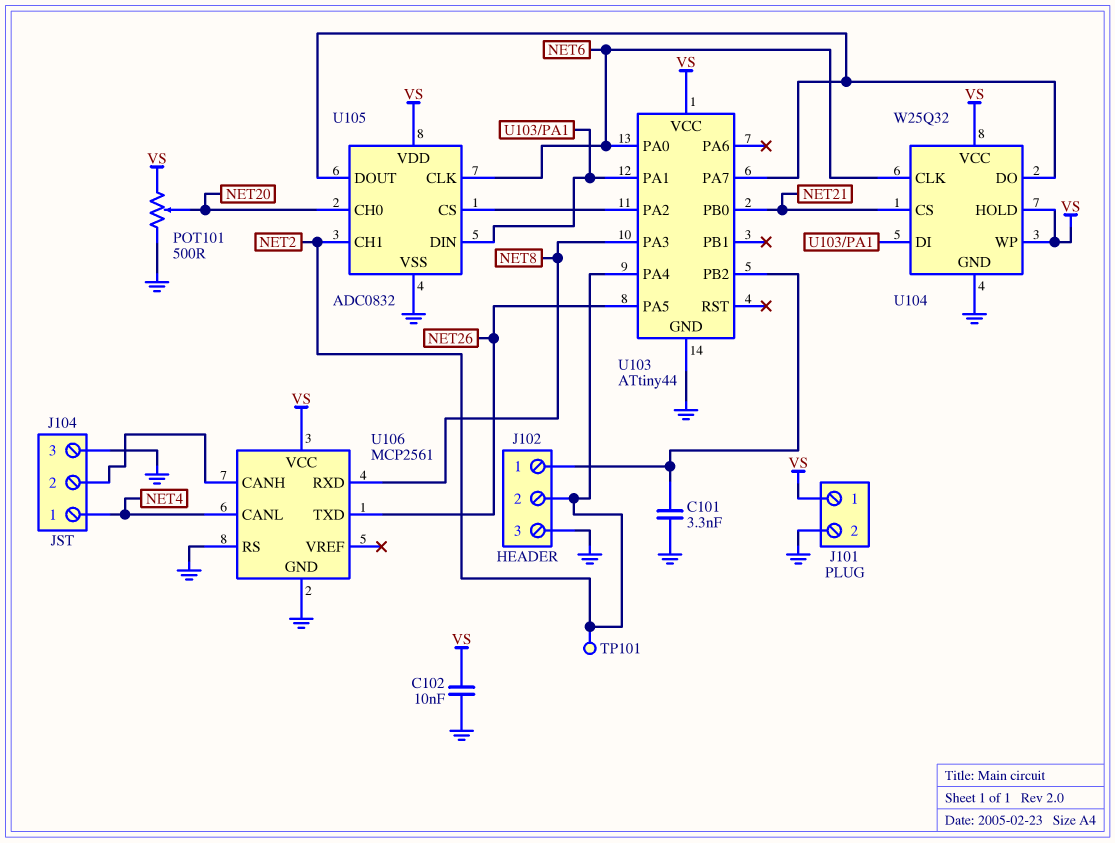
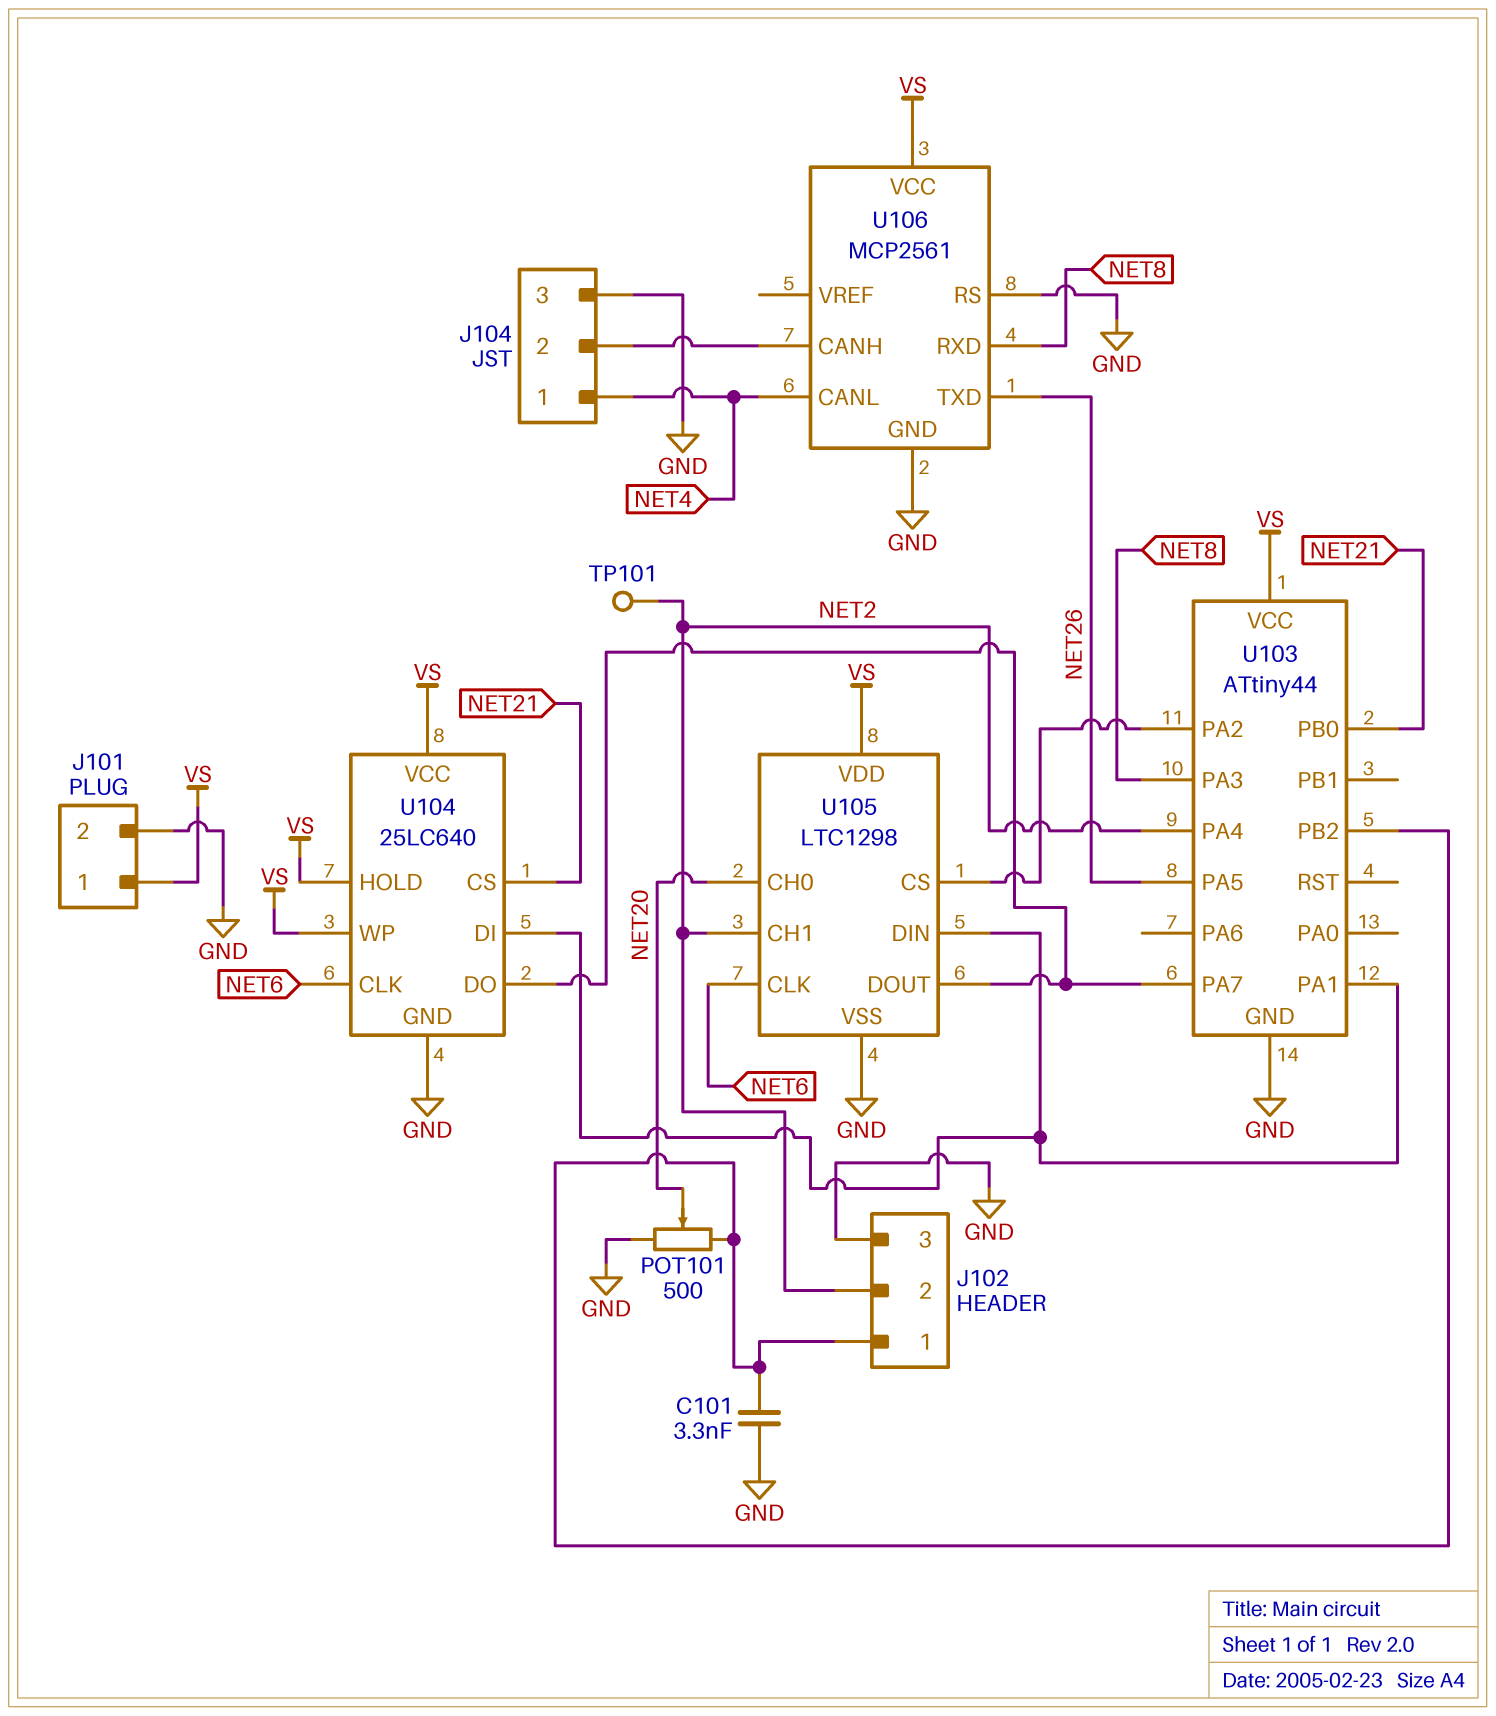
C102: 10nF (GND, VS) -> none
POT101: 500 (GND, VS, wiper NET20) -> 500 (GND, J102/1, wiper NET20)
U103 pin PA0: NET6 -> none
U104: W25Q32 -> 25LC640
U105: ADC0832 -> LTC1298

